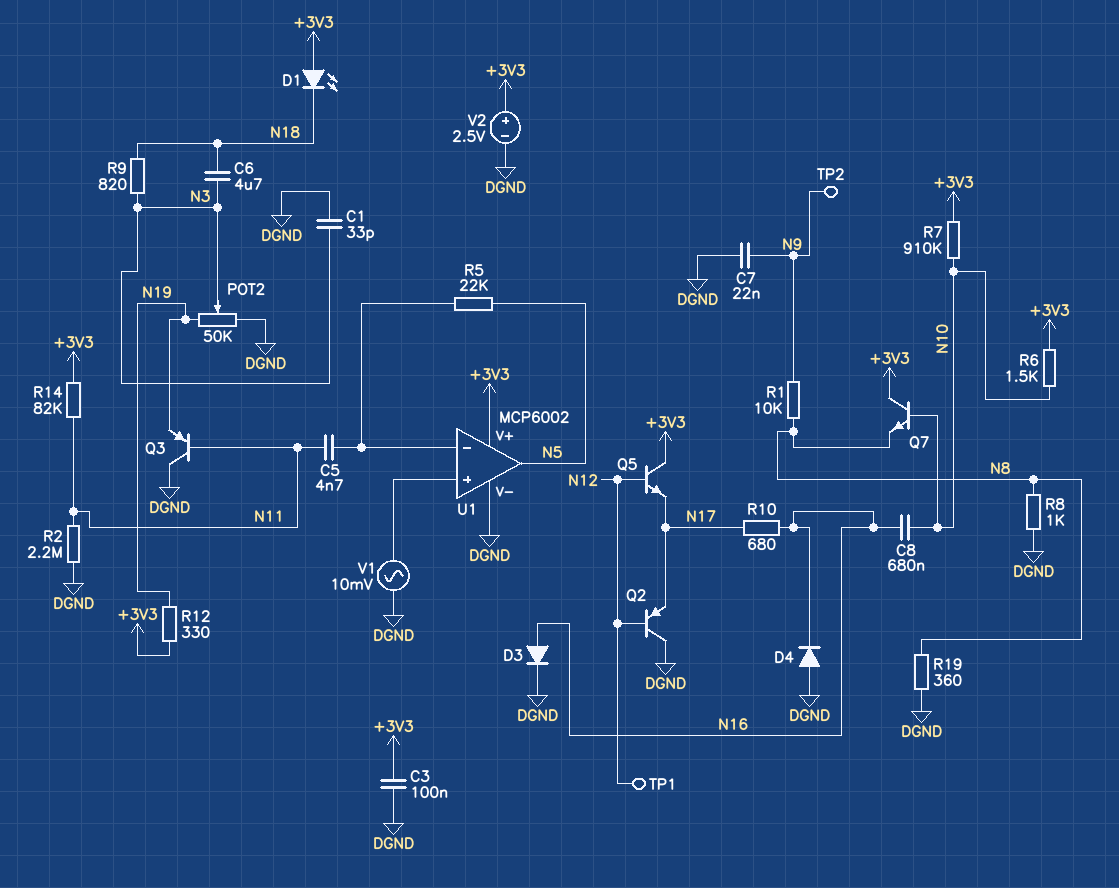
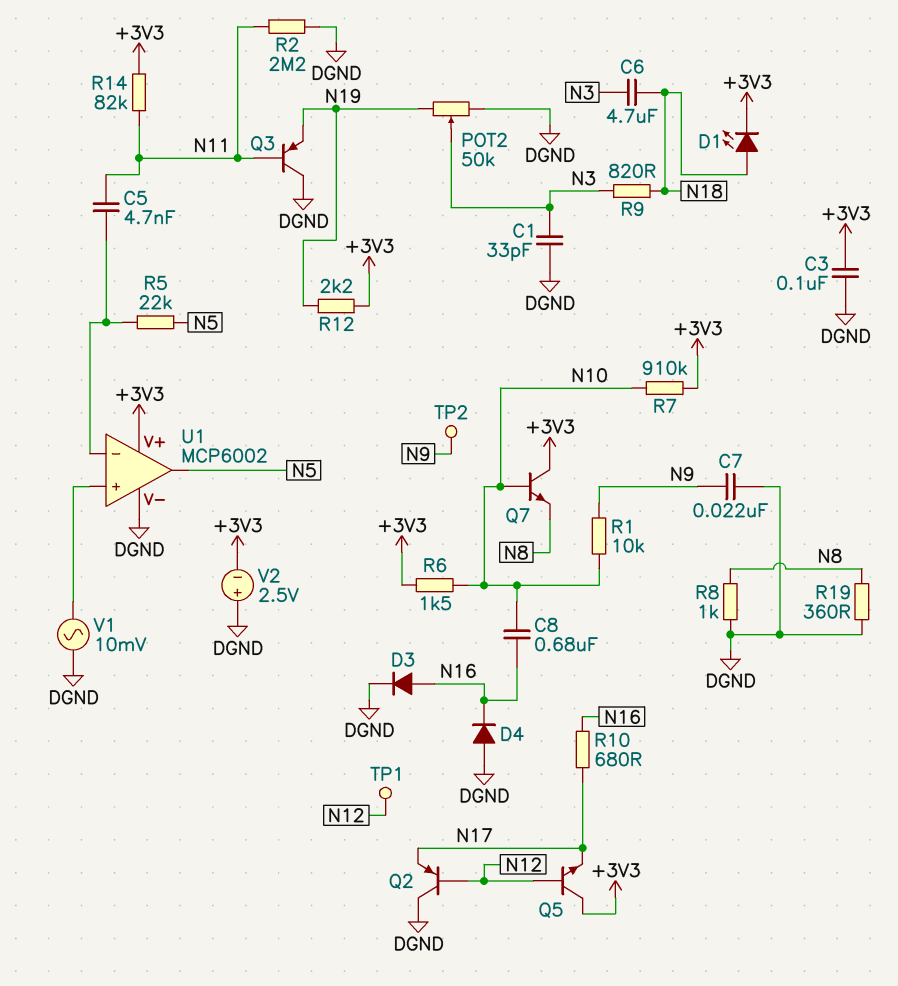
D1: LED (A +3V3, K N18) -> LED (A N18, K +3V3)
R1: 10k (N8, N9) -> 10k (N9, N10)
R12: 330 (+3V3, N19) -> 2.2k (+3V3, N19)
V2: 2.5V (plus +3V3, minus DGND) -> 2.5V (plus DGND, minus +3V3)

